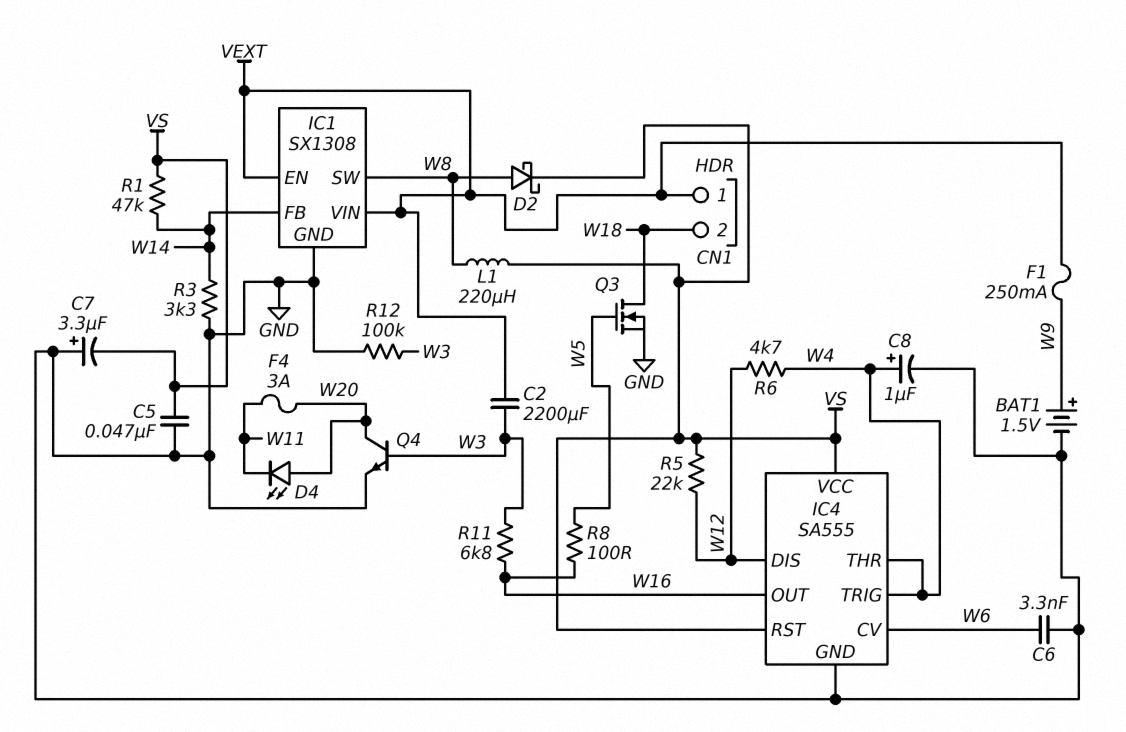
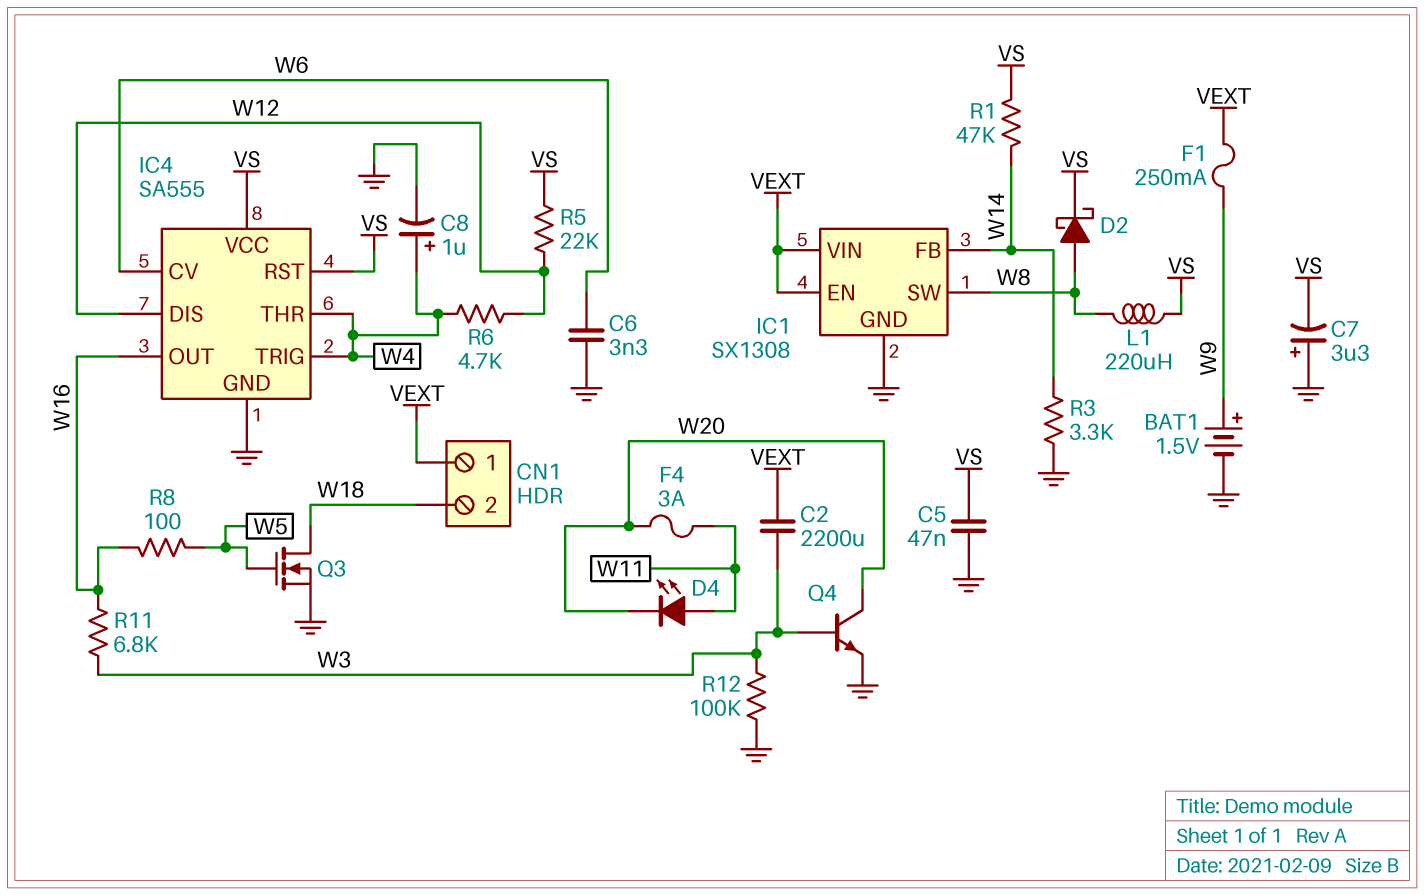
D4: LED (A W20, K W11) -> LED (A W11, K W20)

